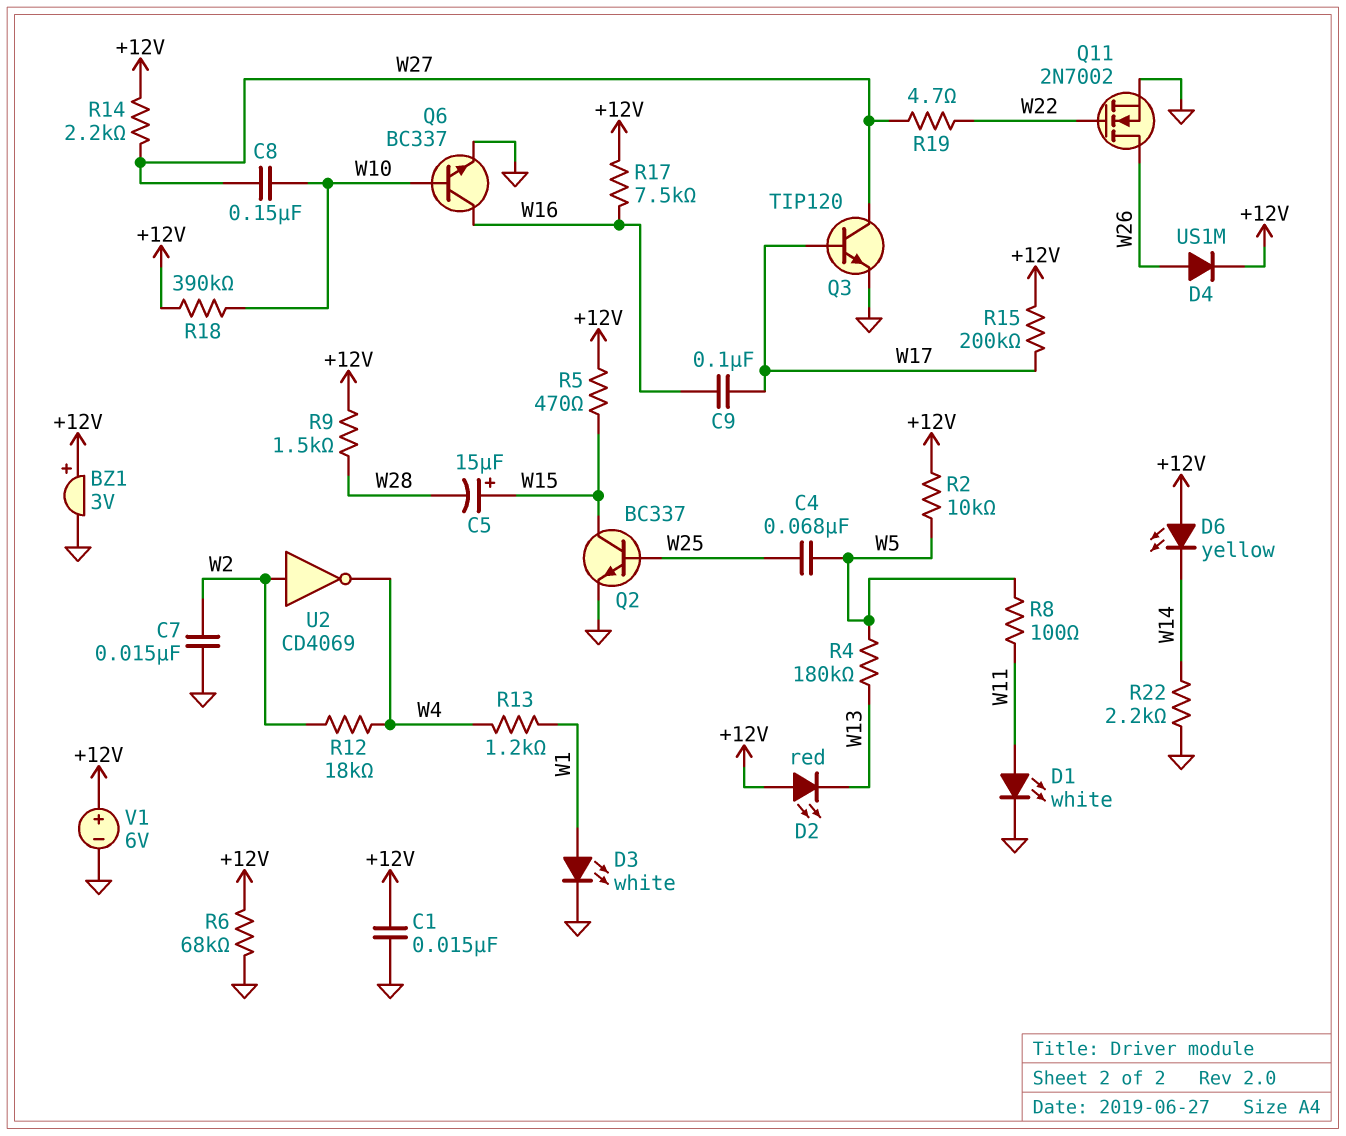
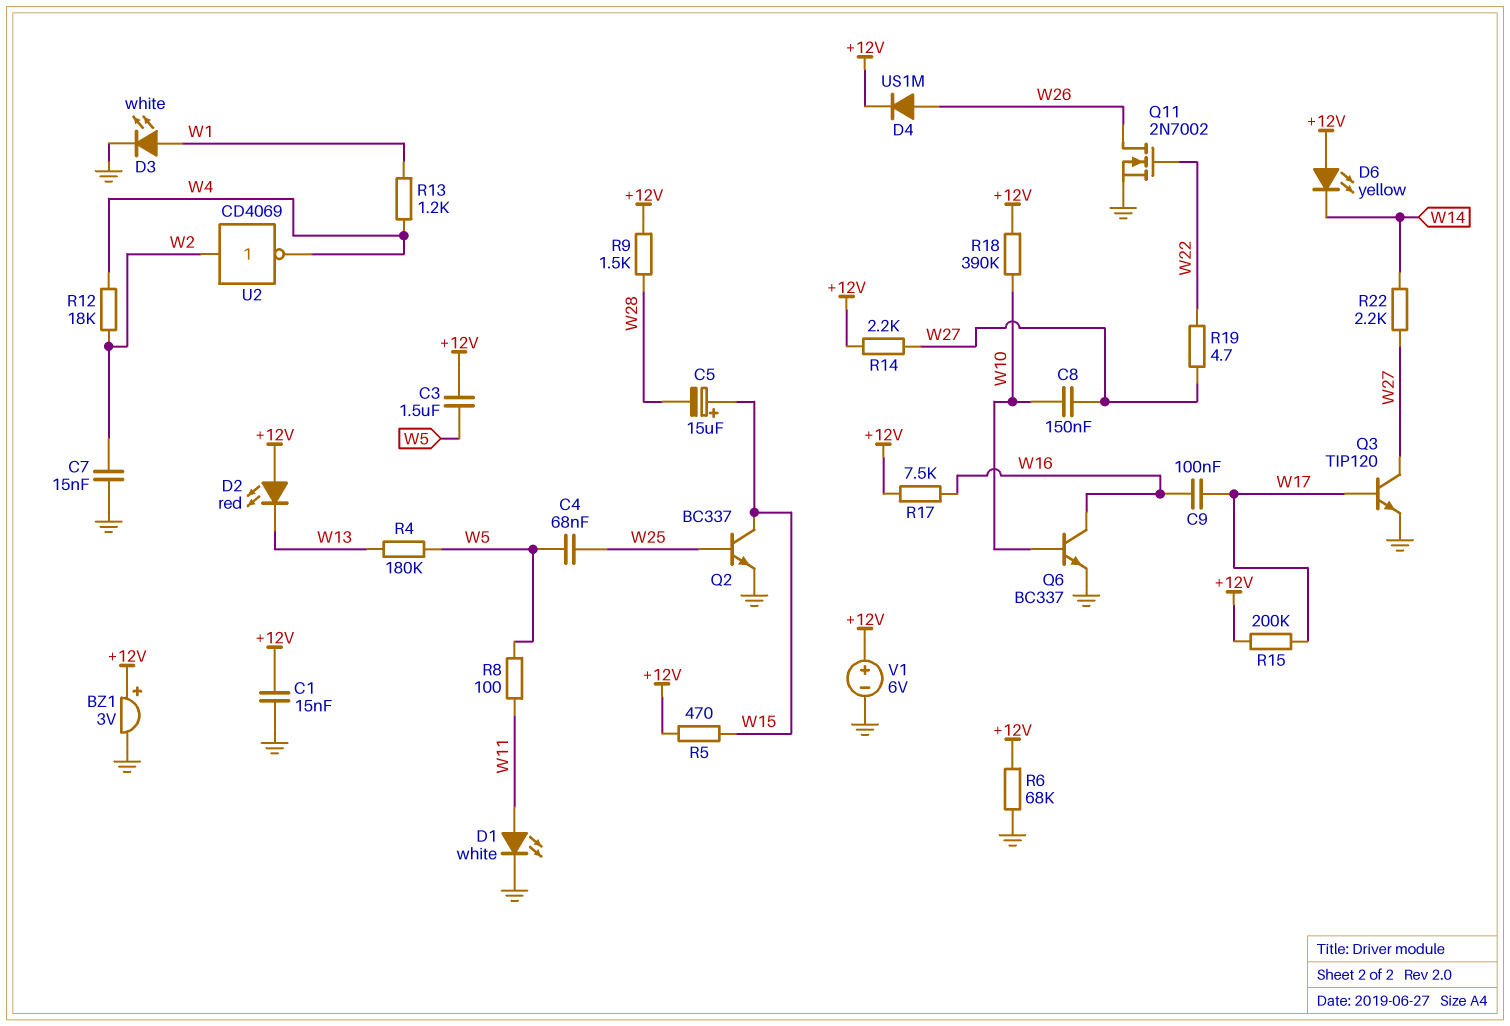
C3: none -> 1.5uF (+12V, W5)
R2: 10k (+12V, W5) -> none
R22: 2.2k (GND, W14) -> 2.2k (W14, W27)

